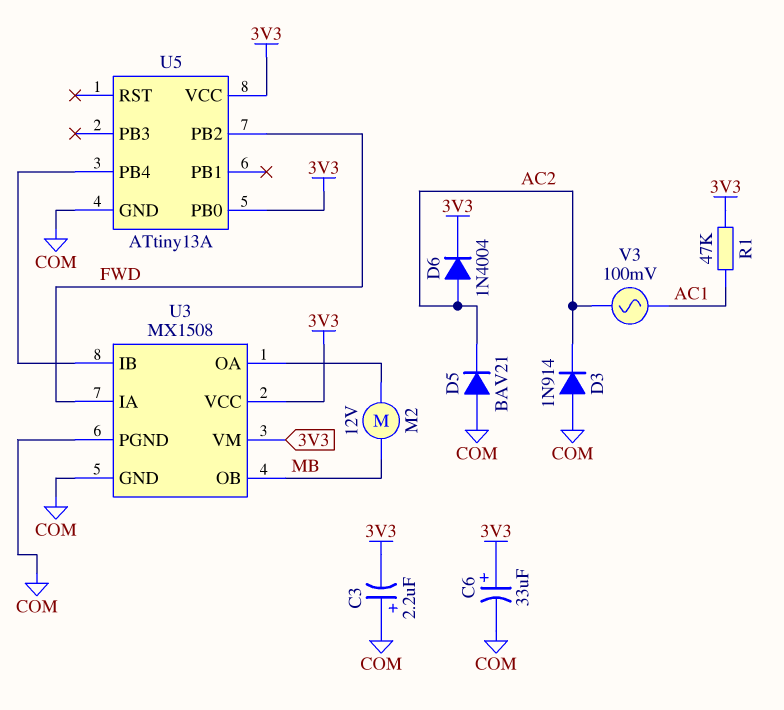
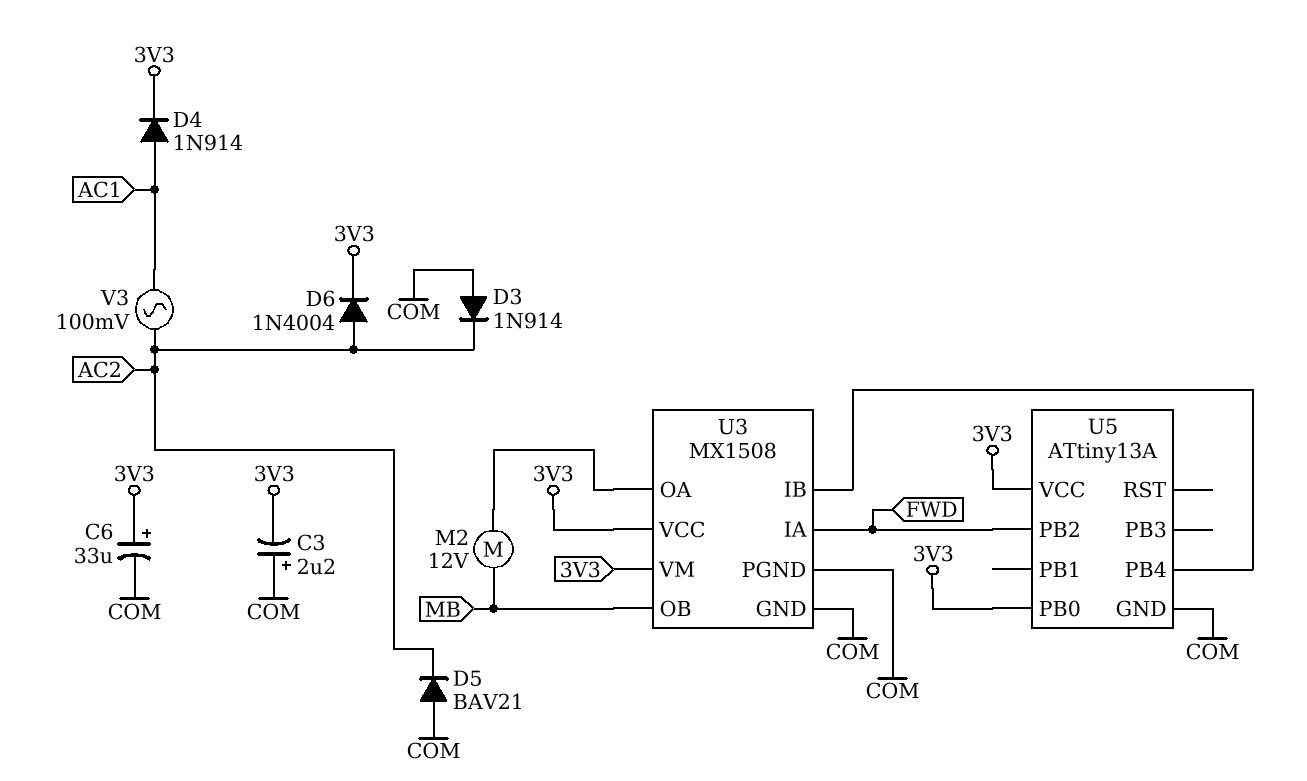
D4: none -> diode 1N914 (A AC1, K 3V3)
R1: 47k (3V3, AC1) -> none

